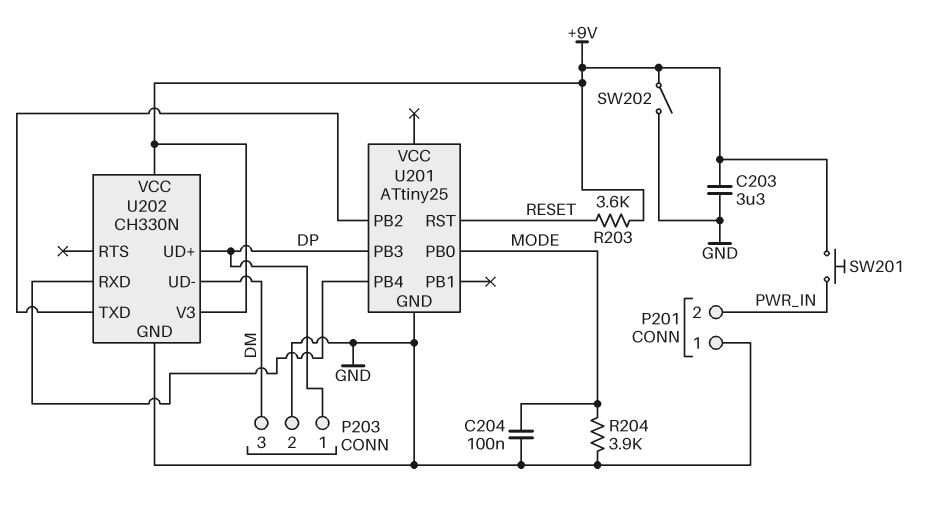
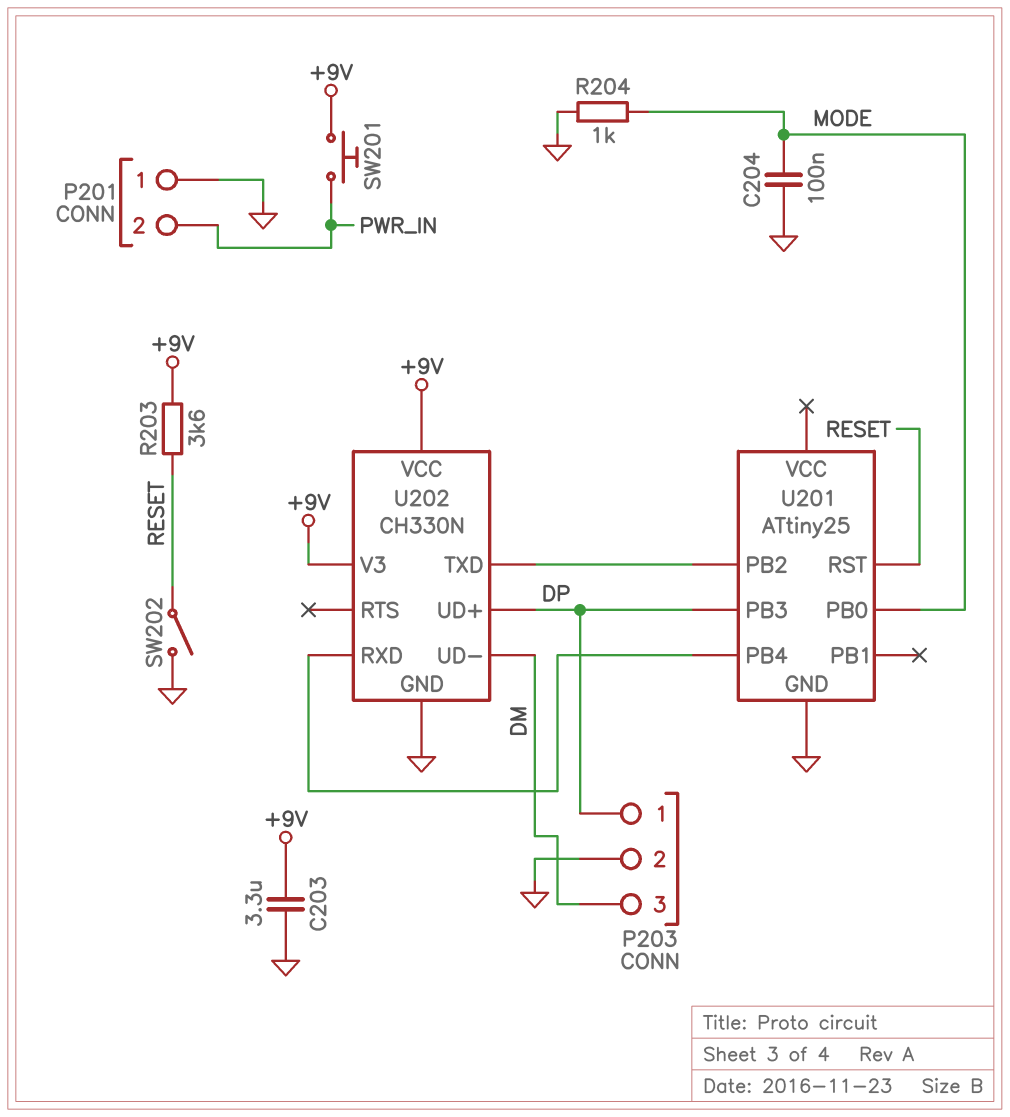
R204: 3.9k (GND, MODE) -> 1k (GND, MODE)
SW202: switch (+9V, GND) -> switch (GND, RESET)

